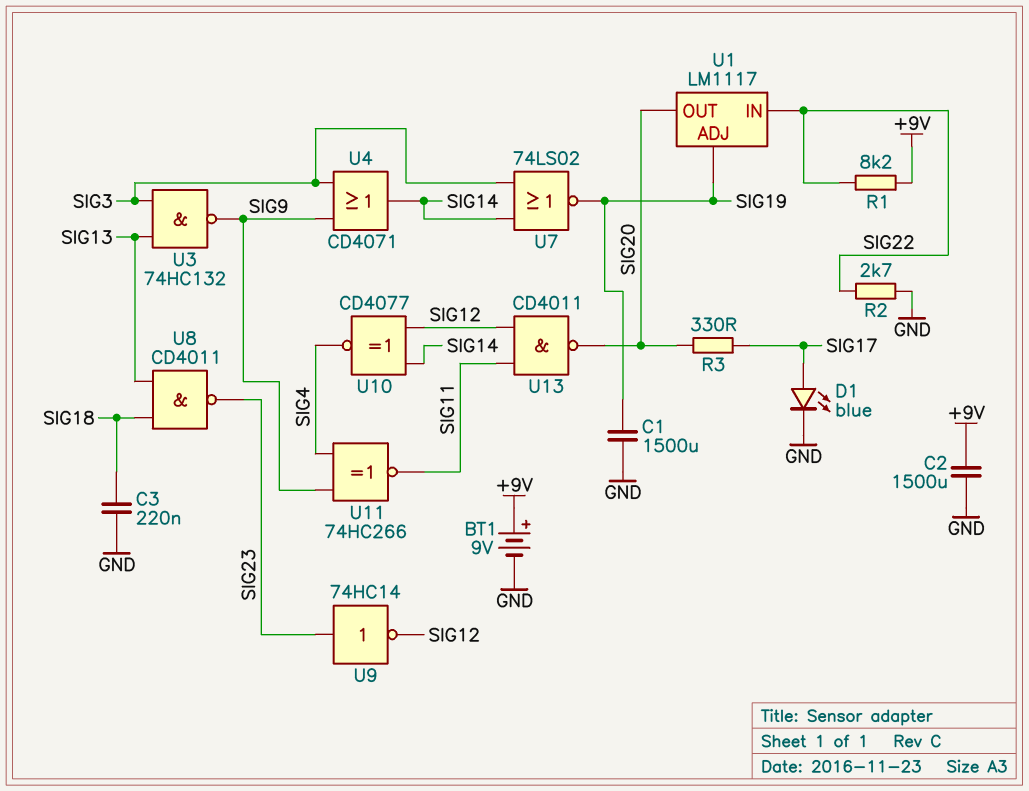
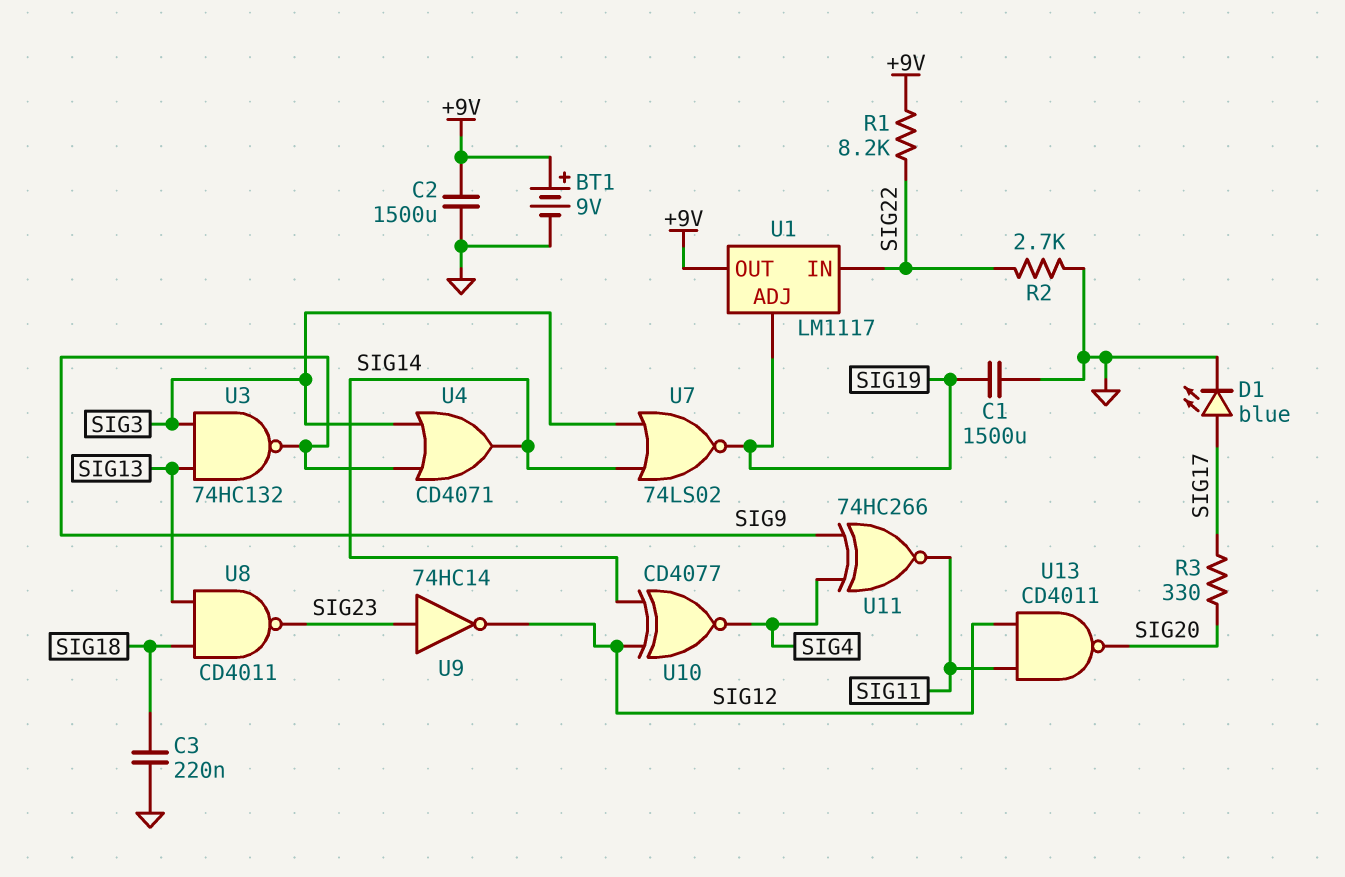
U1 pin OUT: SIG20 -> +9V

